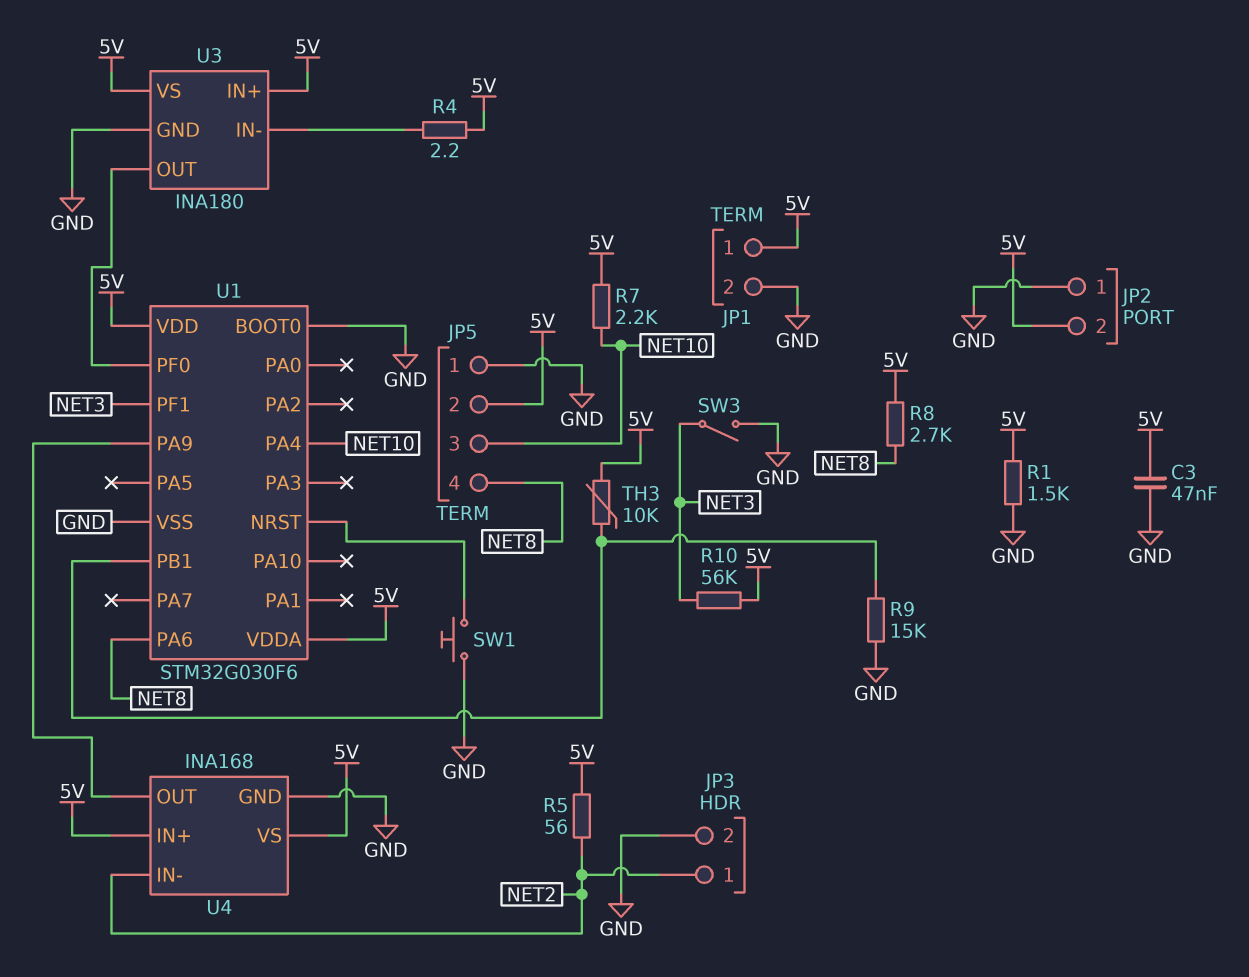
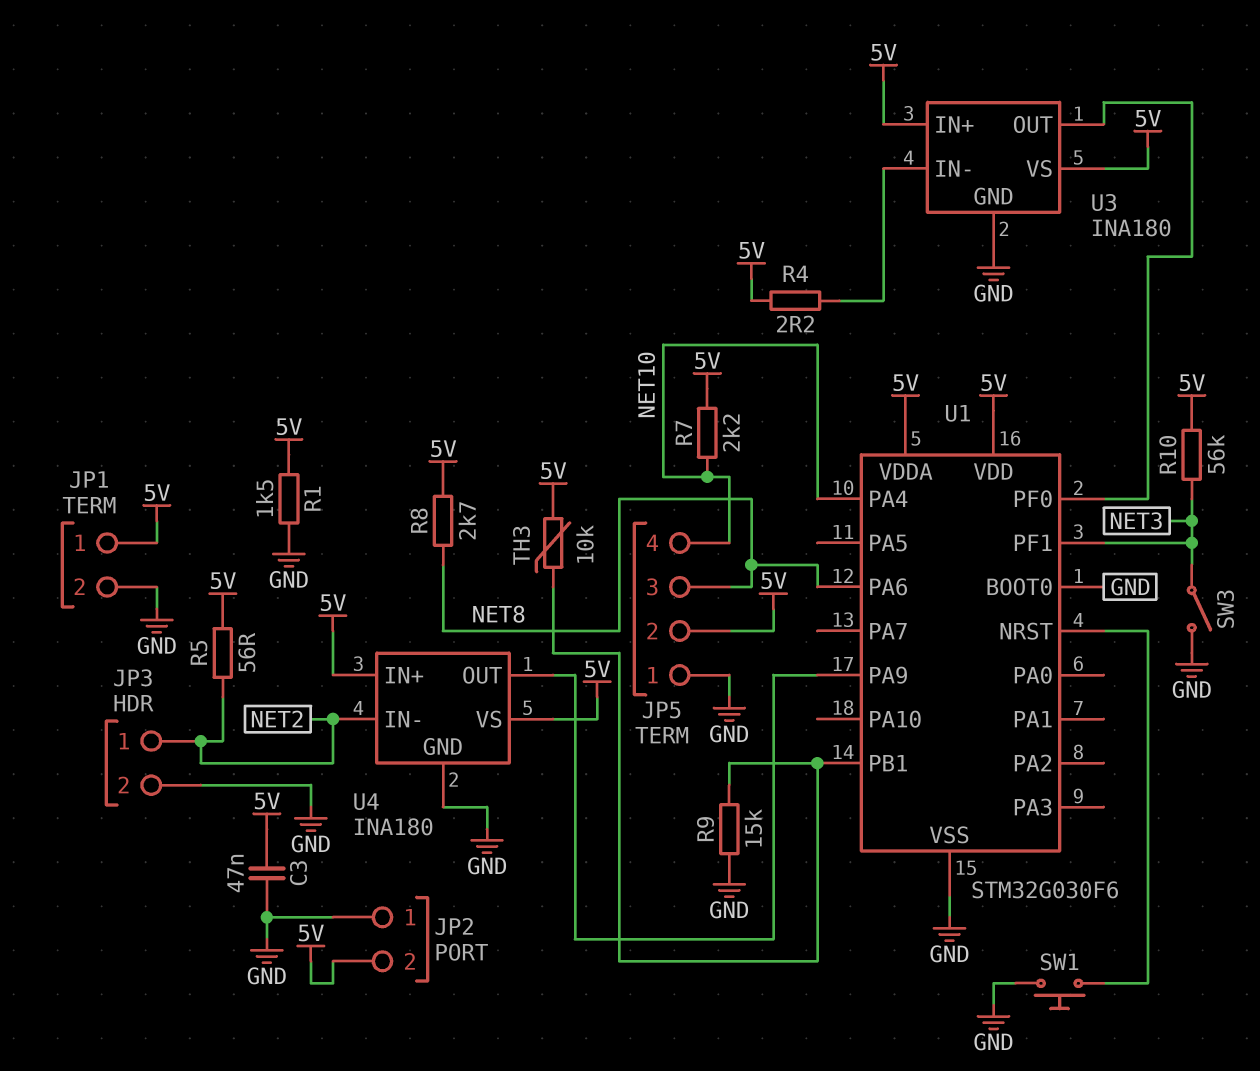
JP5 pin 3: NET10 -> NET8
JP5 pin 4: NET8 -> NET10
U4: INA168 -> INA180

